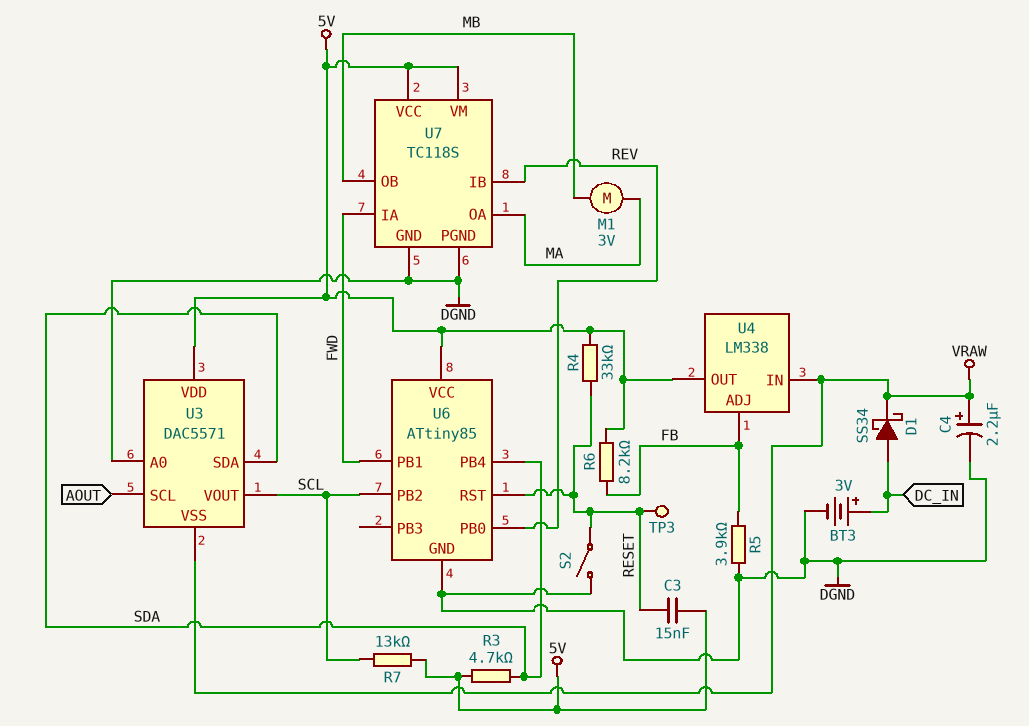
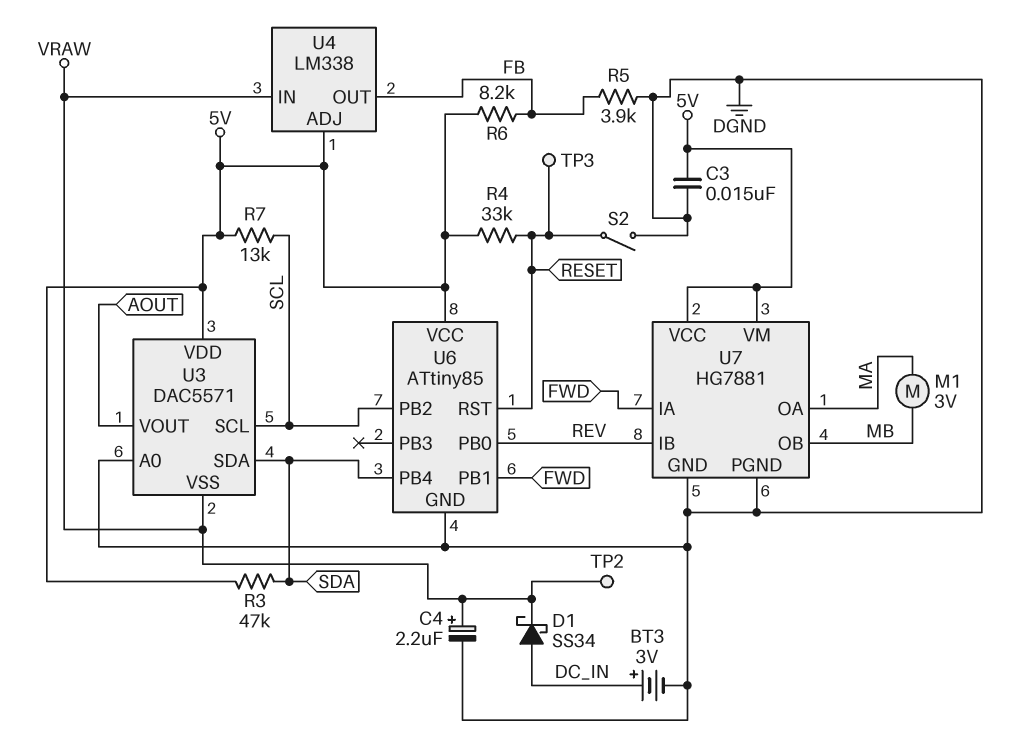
C3: 15nF (5V, RESET) -> 15nF (5V, DGND)
R3: 4.7k (5V, SDA) -> 47k (5V, SDA)
TP2: none -> test point (VRAW)
U3 pin SCL: AOUT -> SCL
U3 pin VOUT: SCL -> AOUT
U4 pin ADJ: FB -> 5V
U4 pin OUT: 5V -> FB
U7: TC118S -> HG7881

